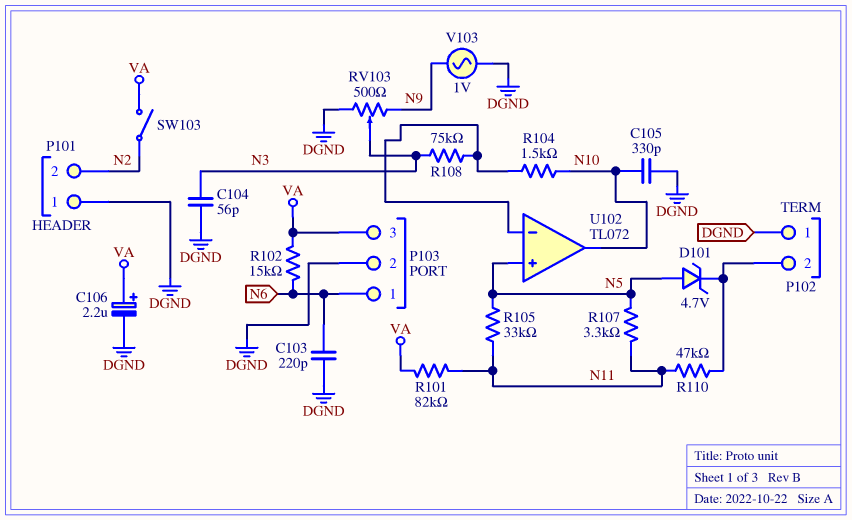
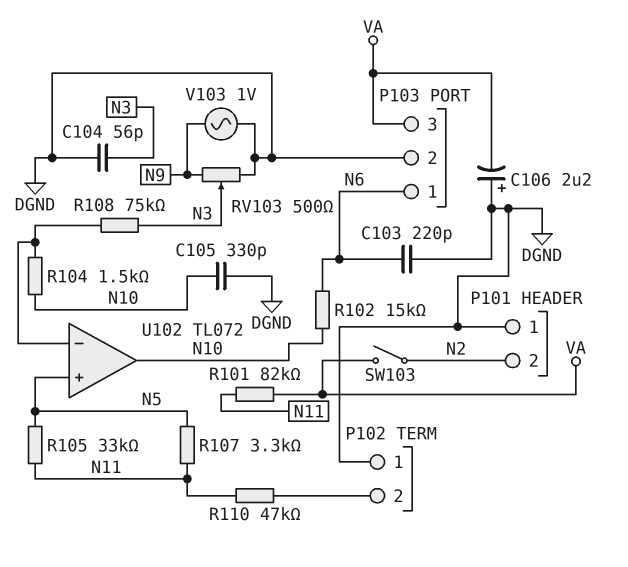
C106: 2.2uF (plus VA, minus DGND) -> 2.2uF (plus DGND, minus VA)
D101: zener 4.7V (A N5, K P102/2) -> none
R102: 15k (N6, VA) -> 15k (N6, N10)

